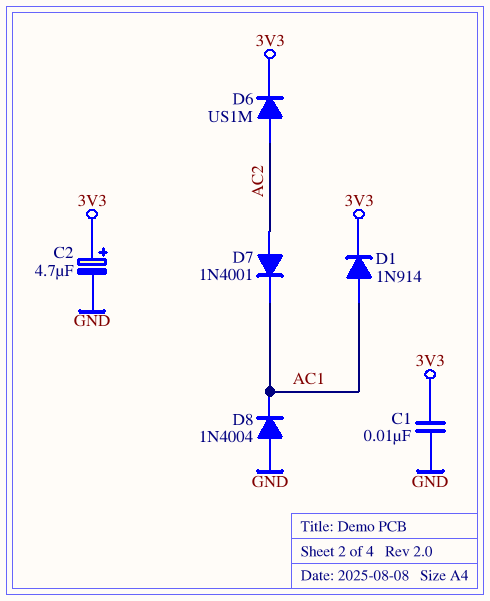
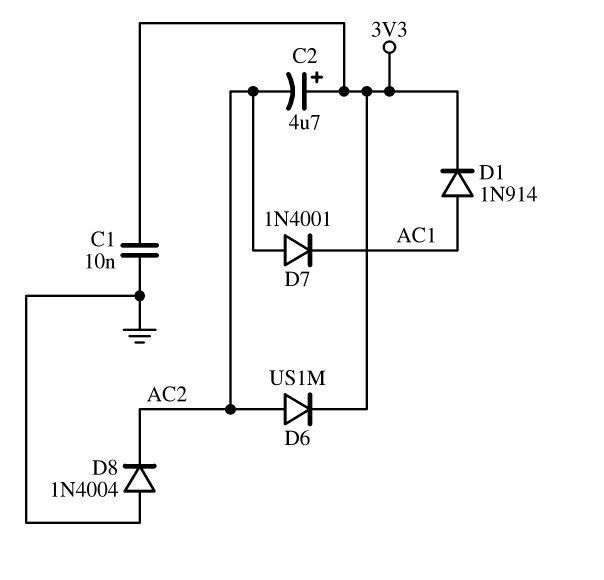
C2: 4.7uF (plus 3V3, minus GND) -> 4.7uF (plus 3V3, minus AC2)
D8: diode 1N4004 (A GND, K AC1) -> diode 1N4004 (A GND, K AC2)

